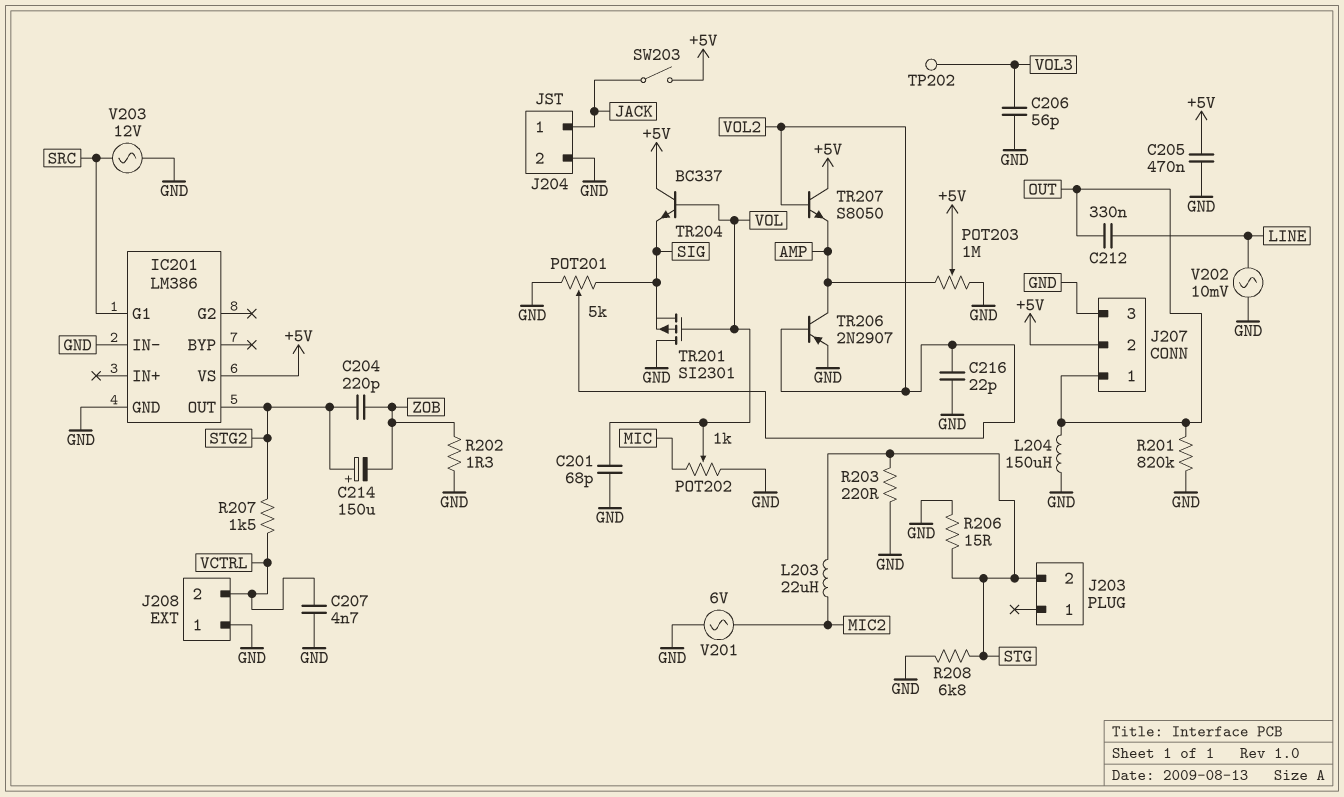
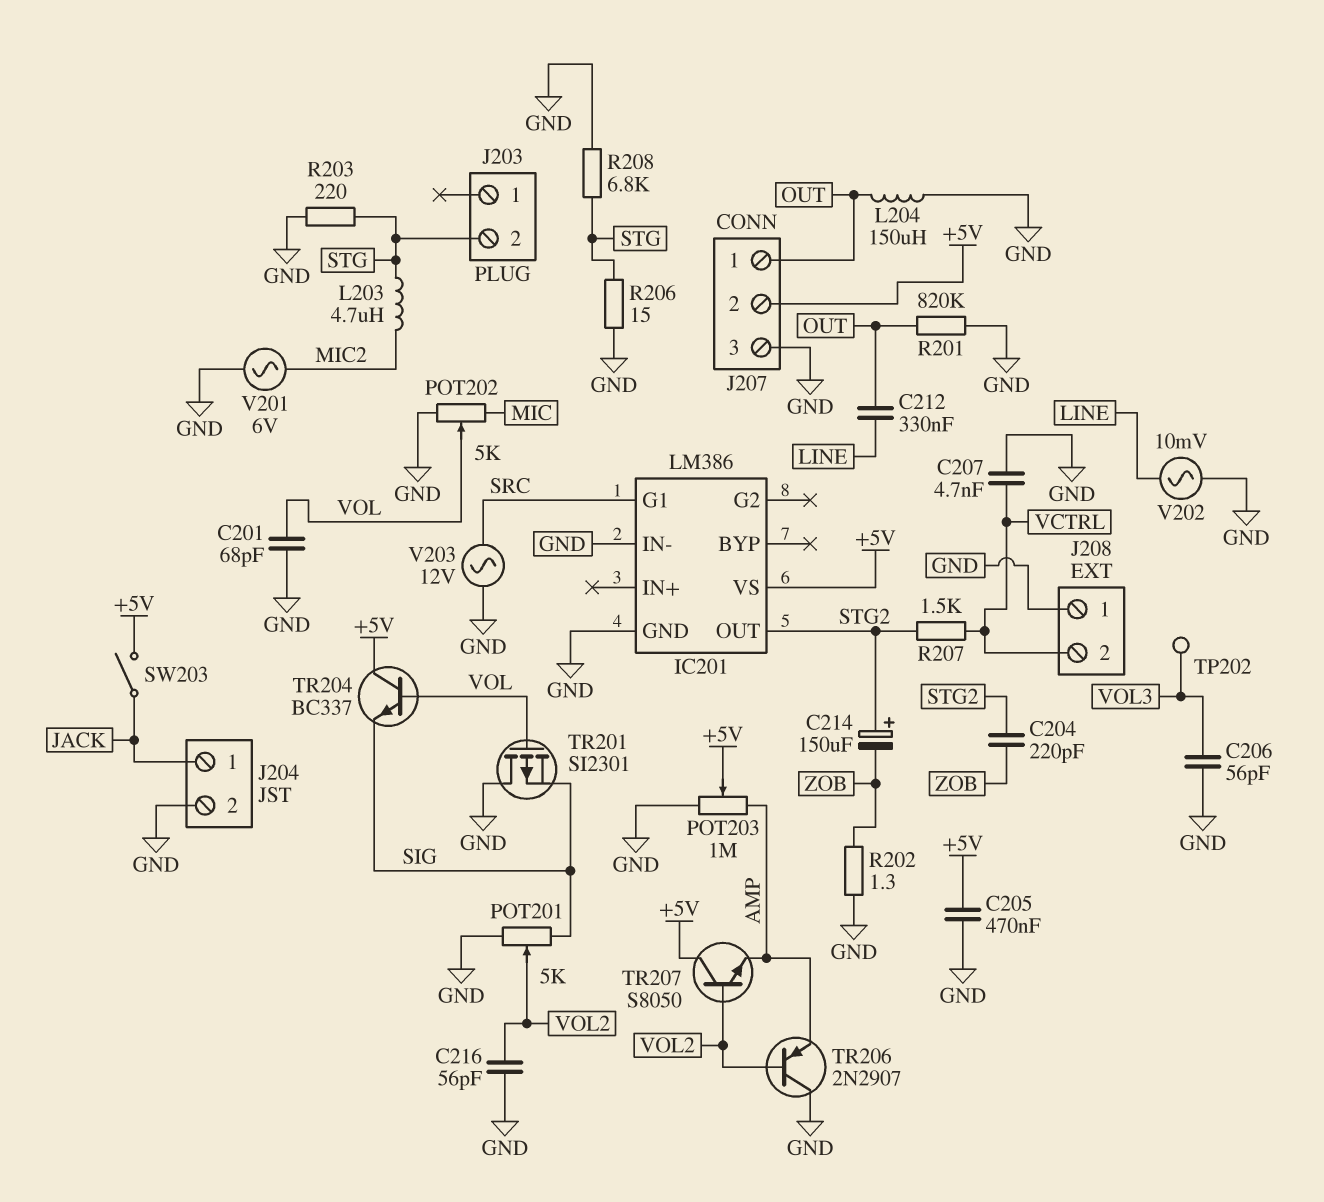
C216: 22pF (GND, VOL2) -> 56pF (GND, VOL2)
L203: 22uH (MIC2, STG) -> 4.7uH (MIC2, STG)
POT202: 1k (GND, MIC, wiper VOL) -> 5k (GND, MIC, wiper VOL)
TR206: PNP 2N2907 (B VOL2, C AMP, E GND) -> PNP 2N2907 (B VOL2, C GND, E AMP)

